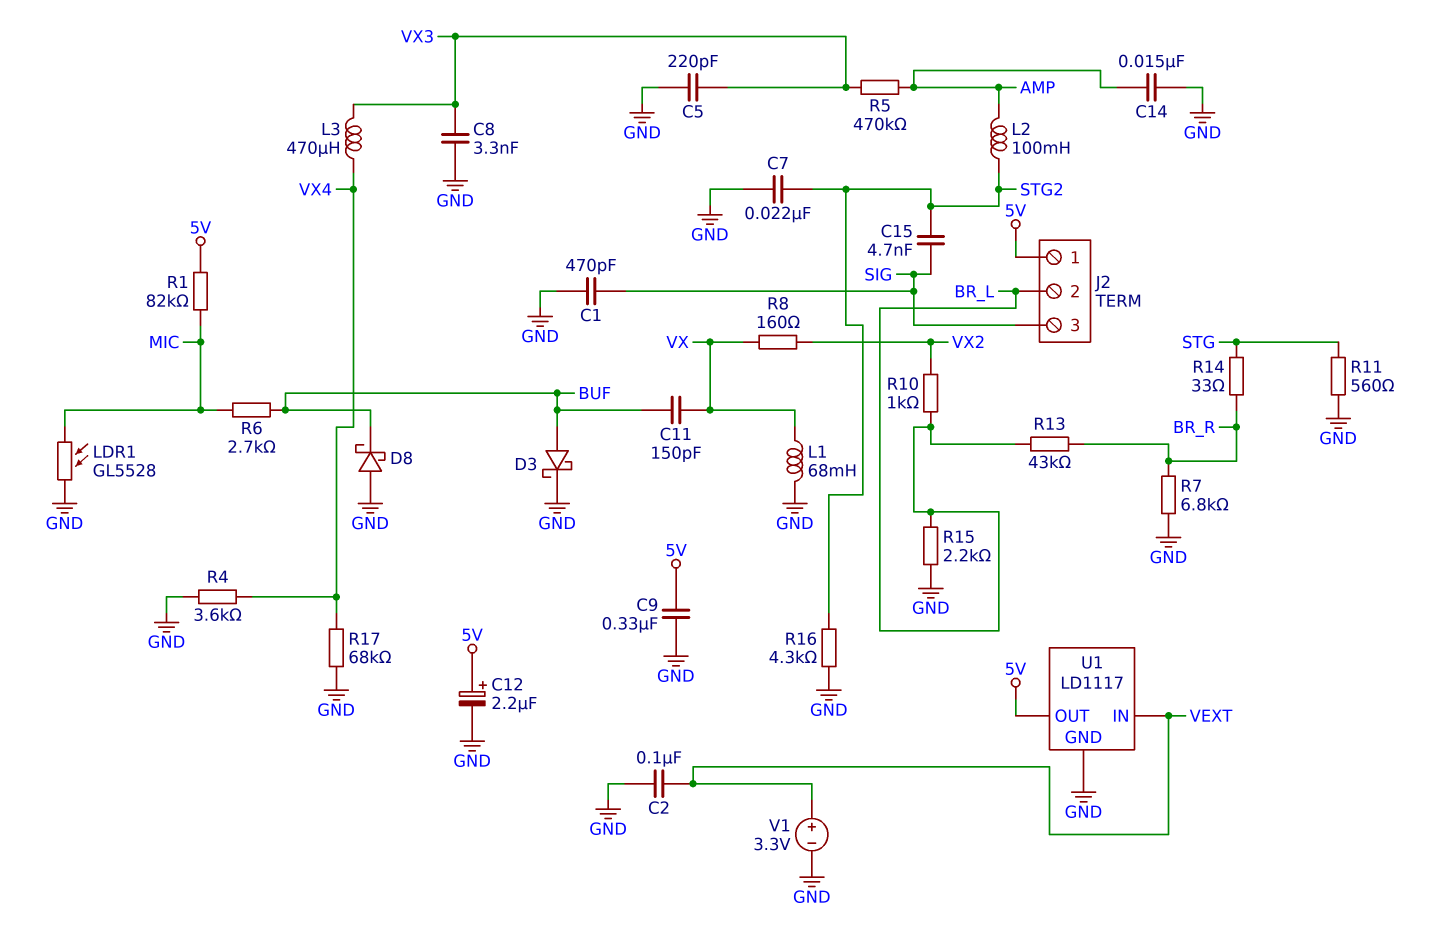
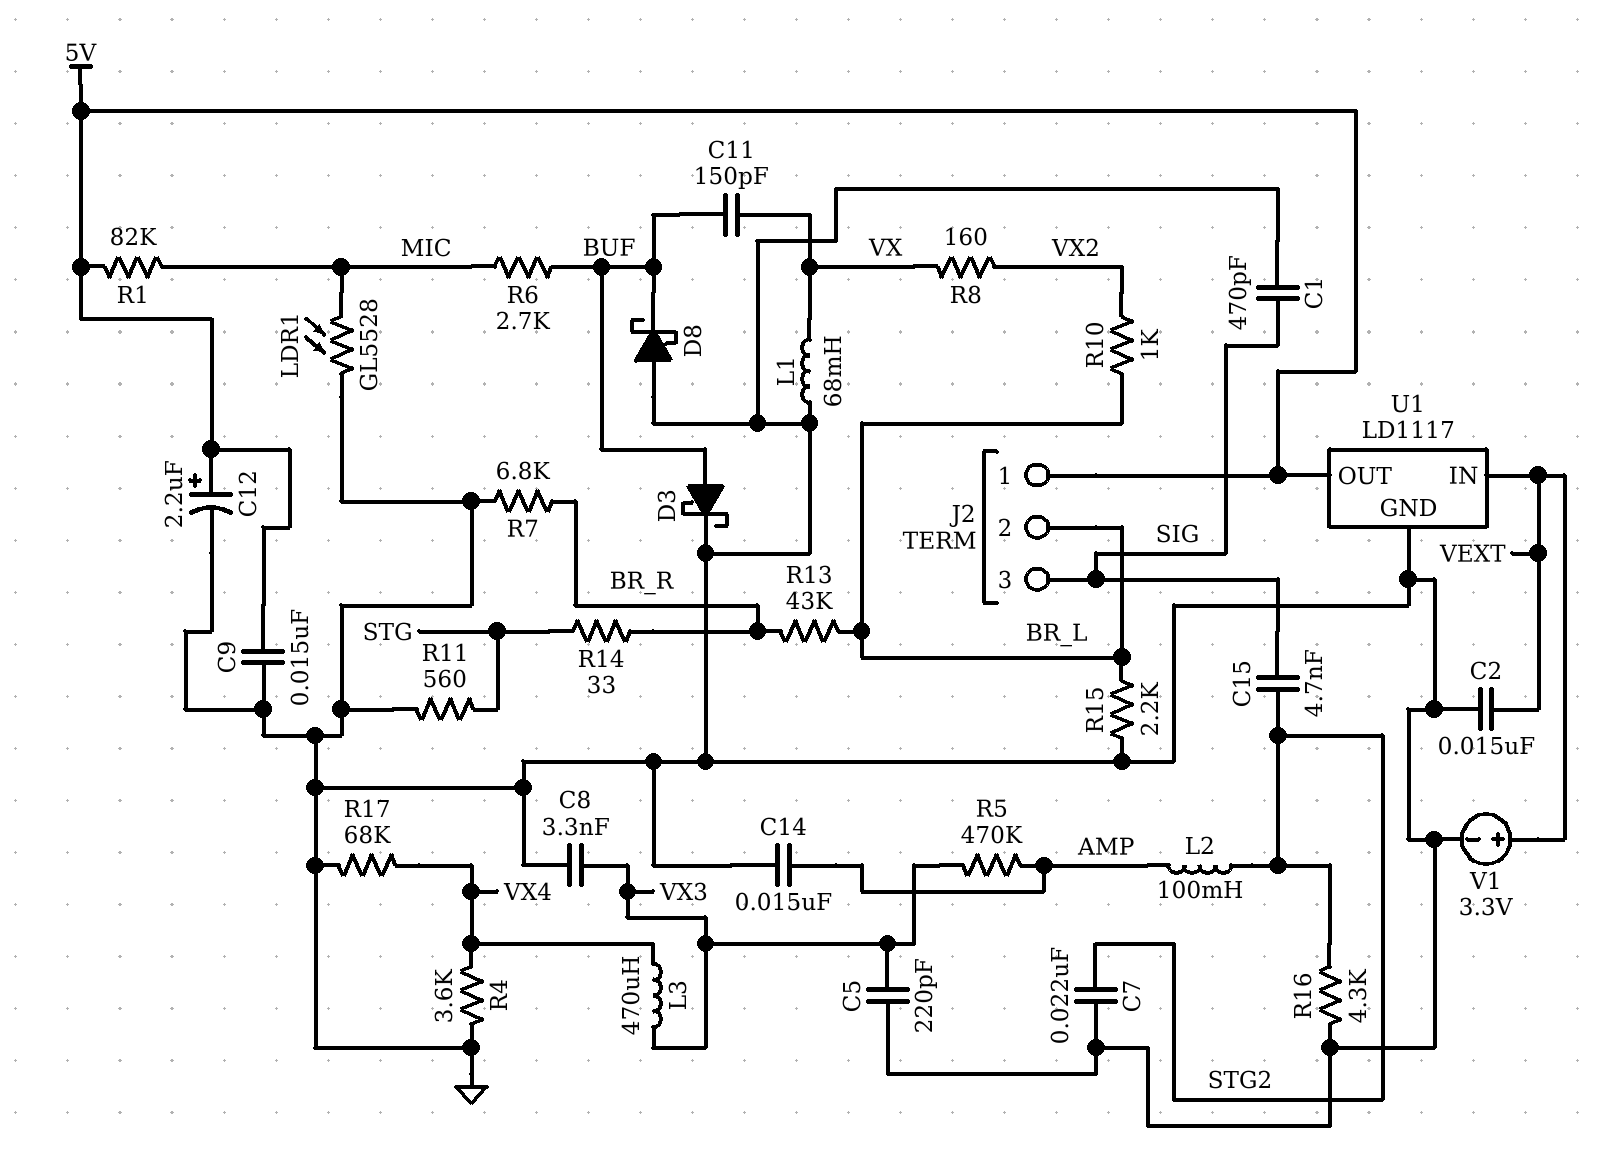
C2: 100nF (GND, VEXT) -> 15nF (GND, VEXT)
C9: 330nF (5V, GND) -> 15nF (5V, GND)

